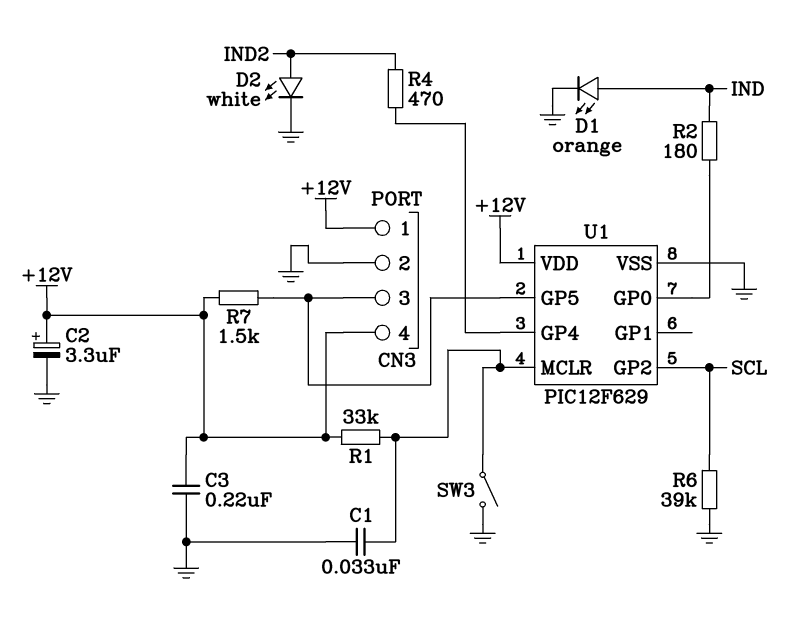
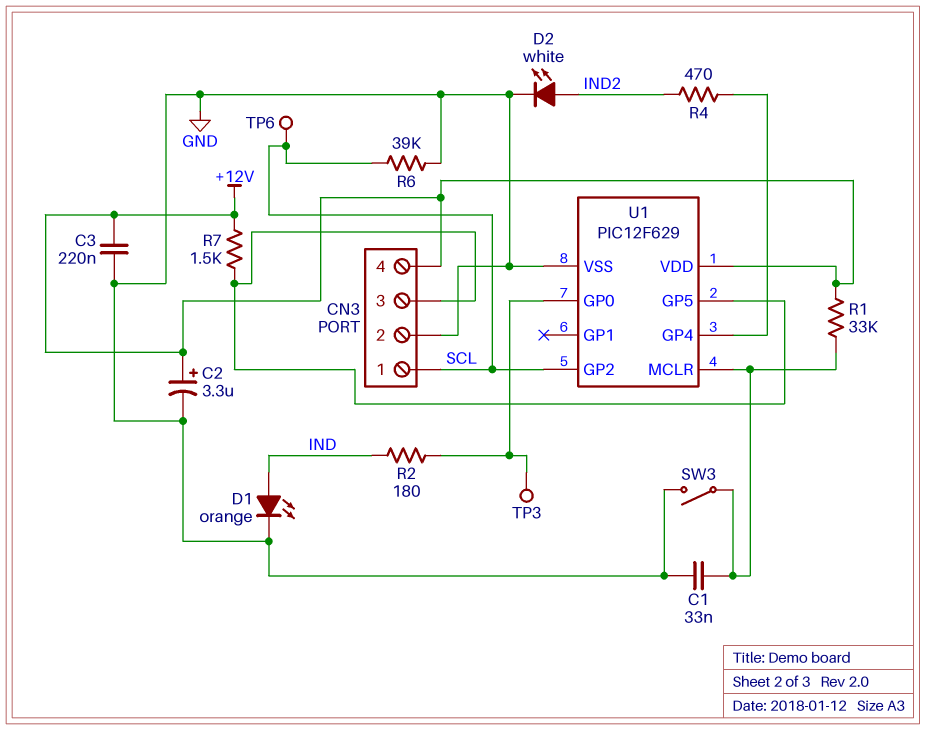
CN3 pin 1: +12V -> SCL
TP3: none -> test point (U1/GP0)
TP6: none -> test point (SCL)

